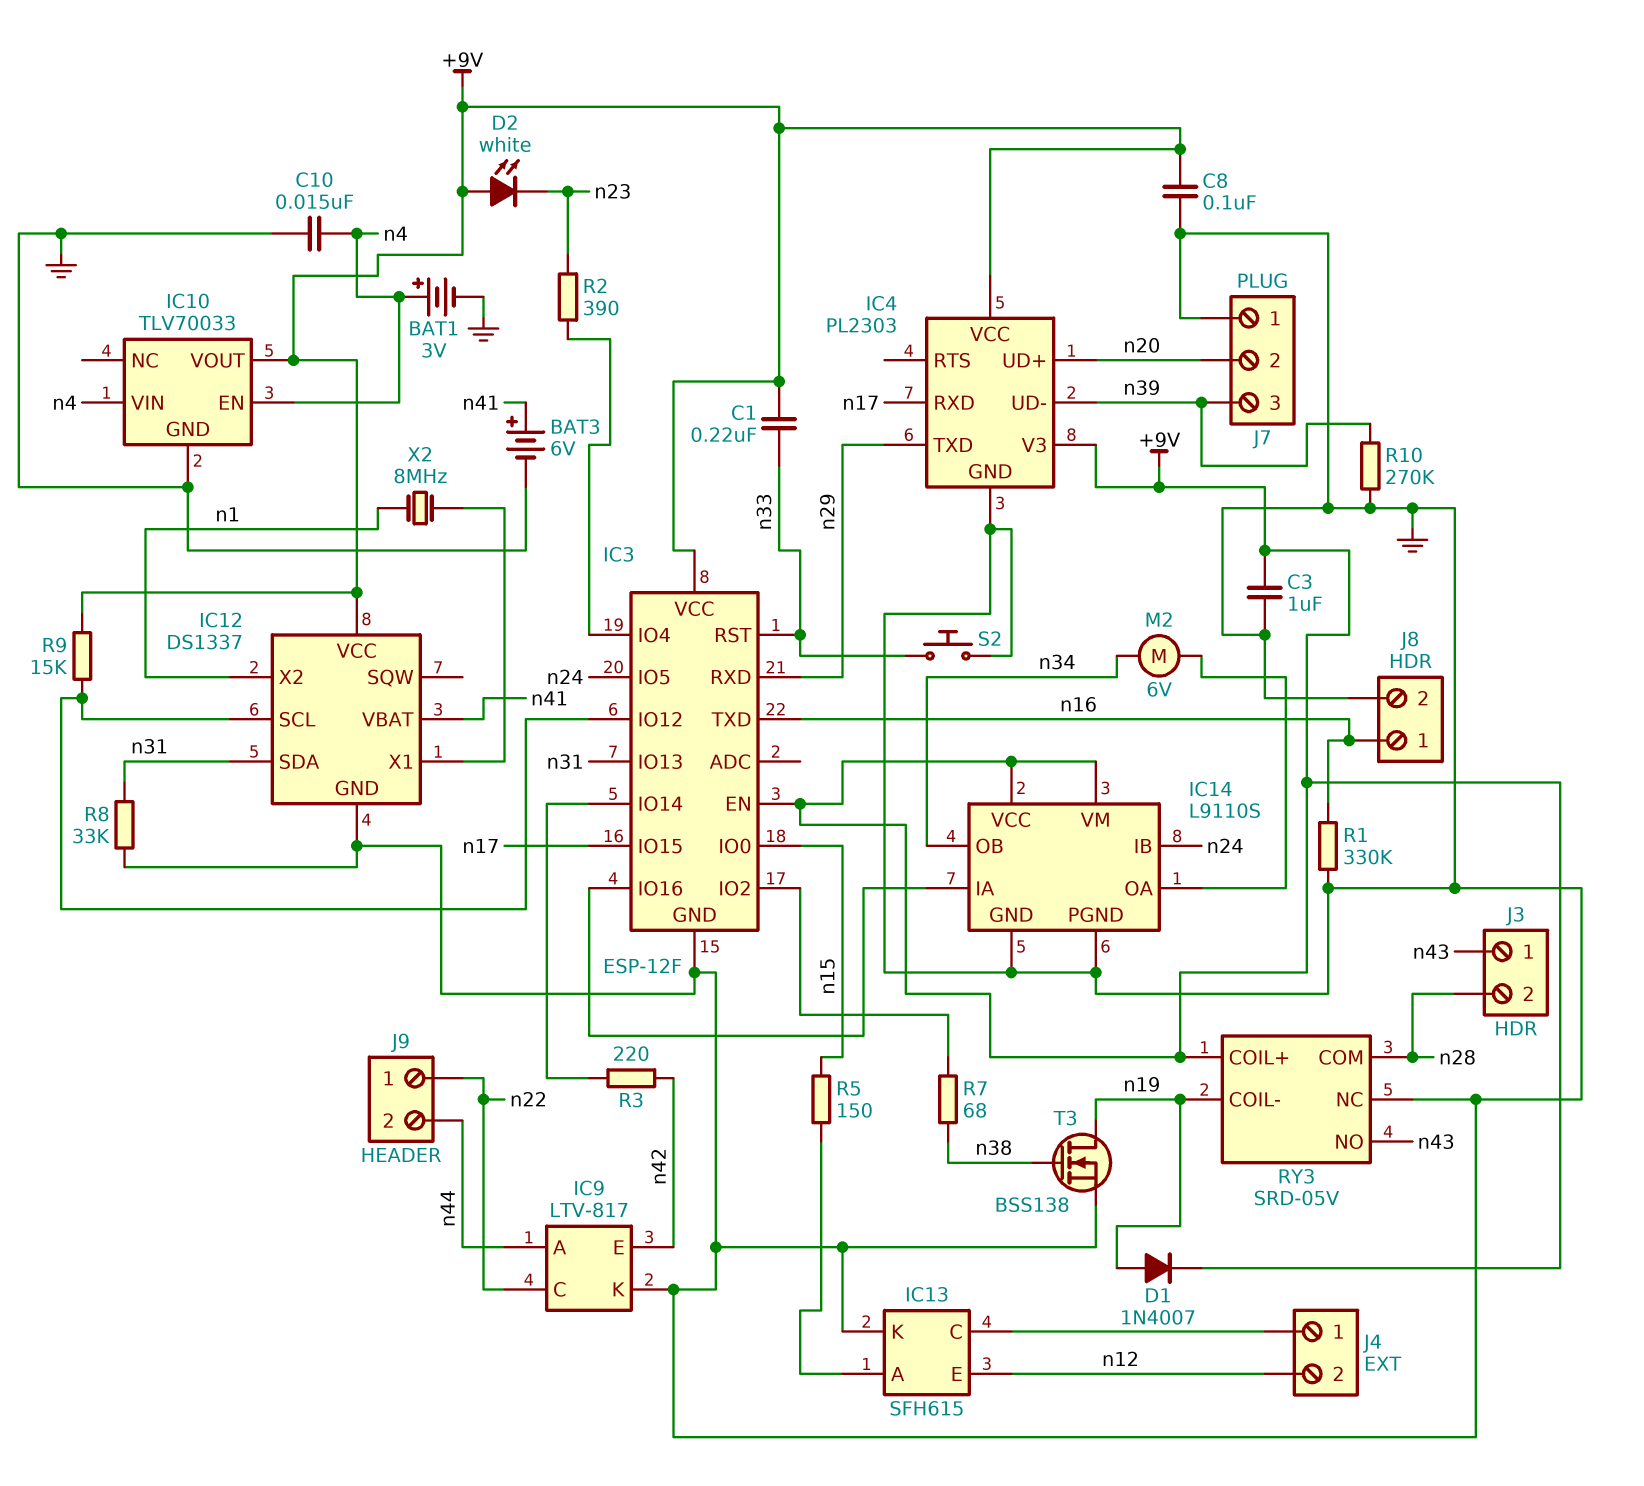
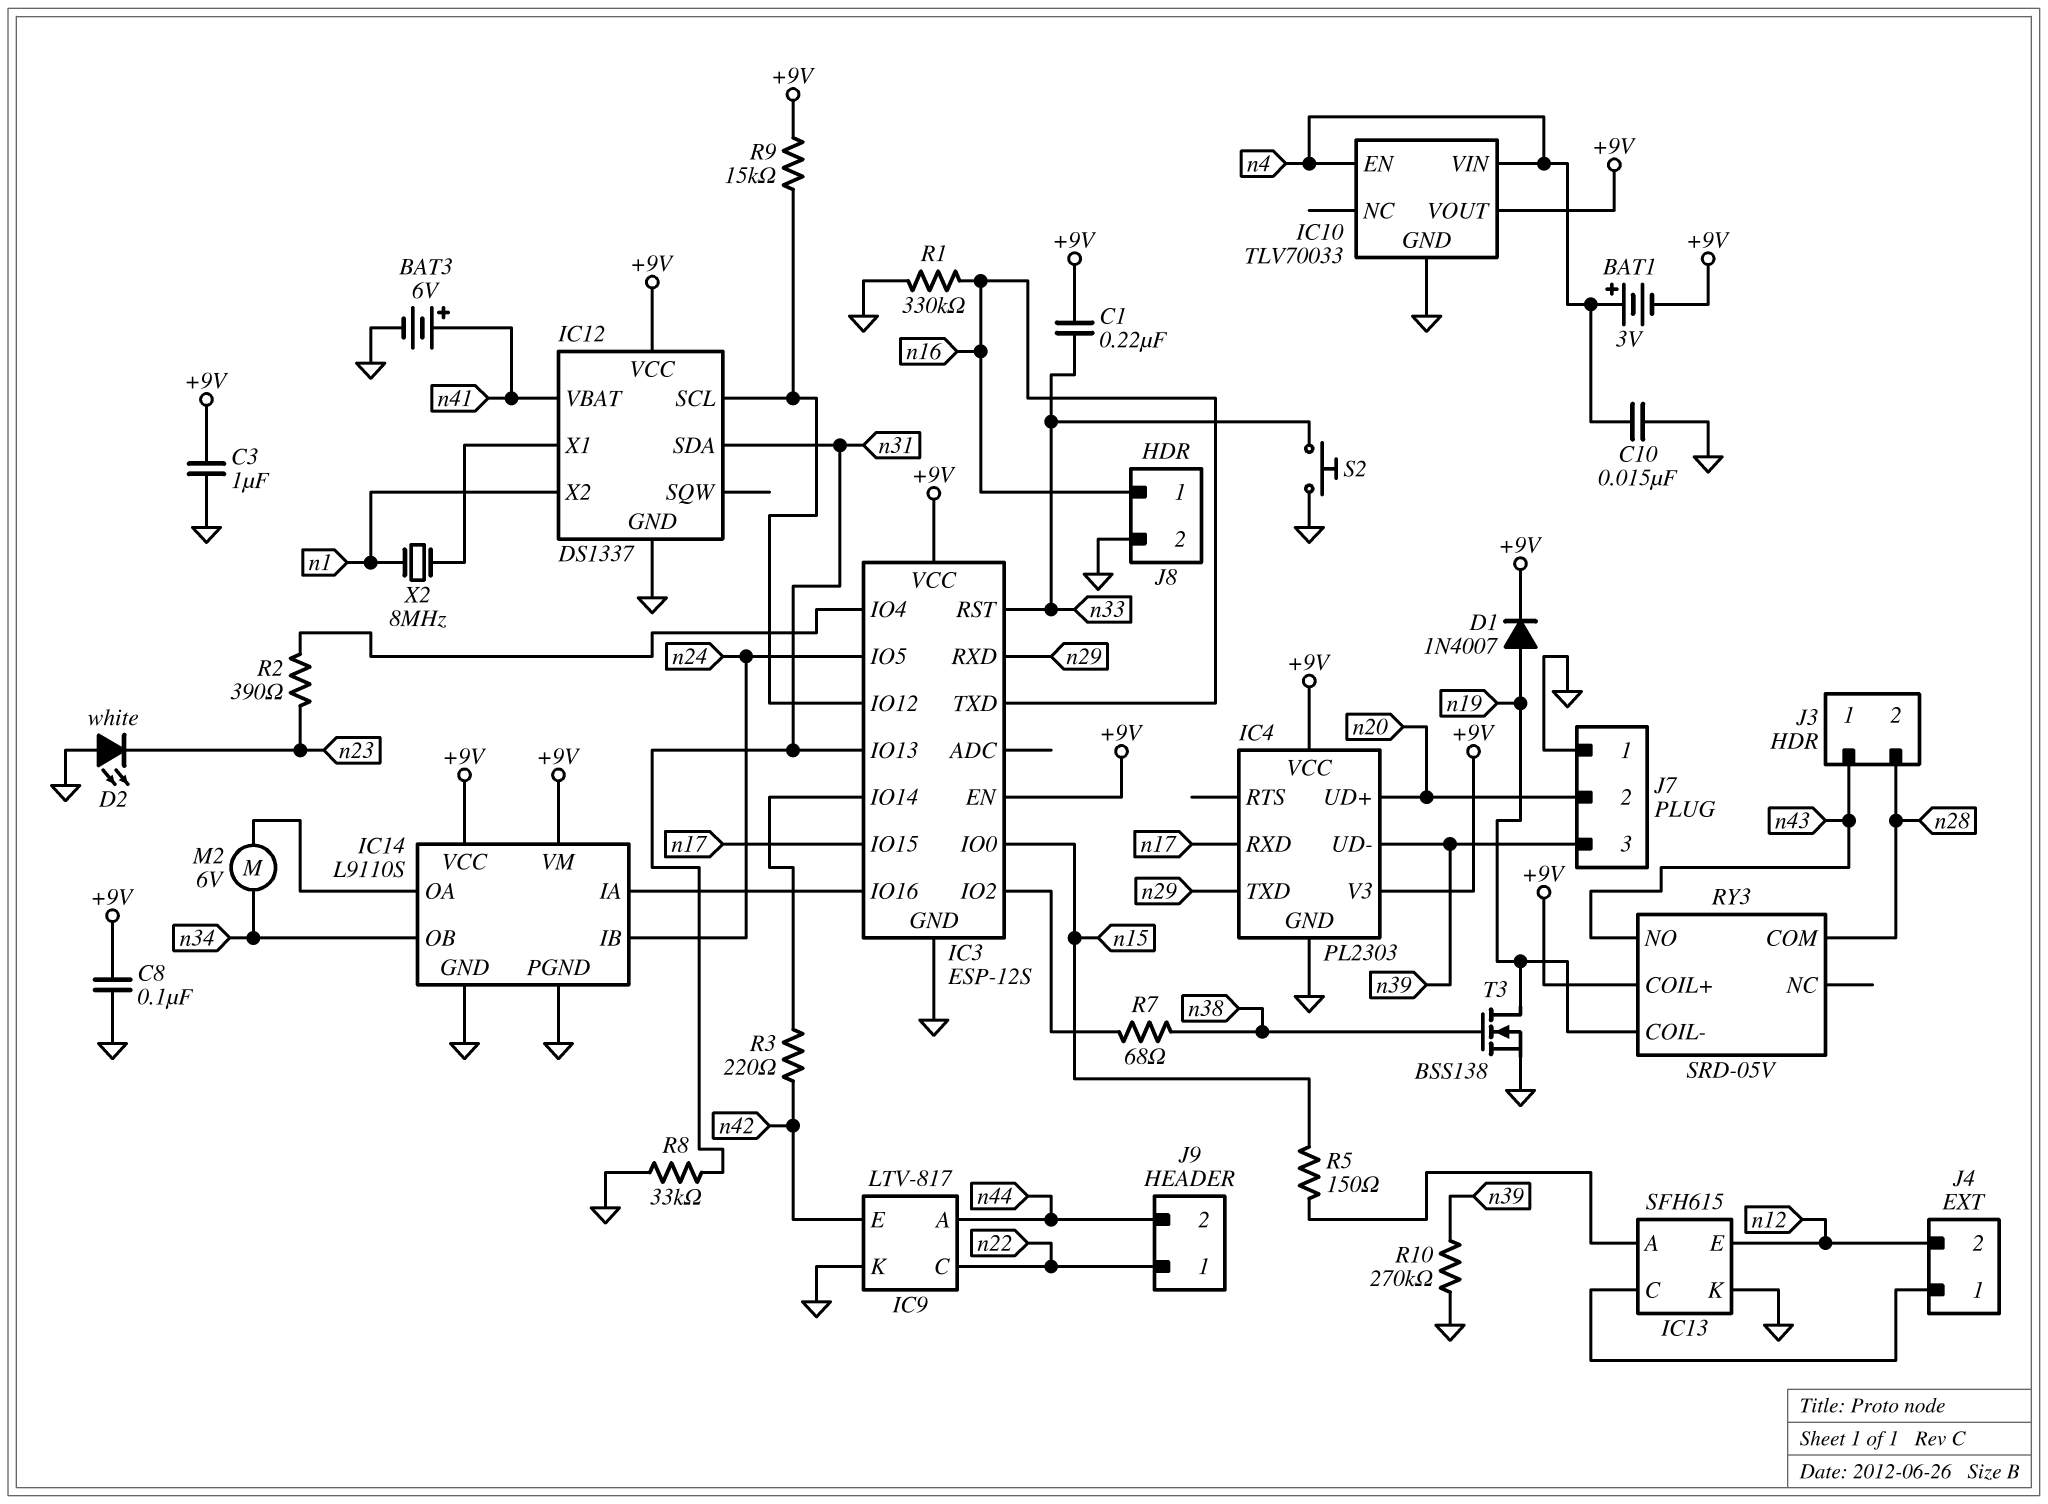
BAT1: 3V (plus n4, minus GND) -> 3V (plus n4, minus +9V)
D2: LED white (A +9V, K n23) -> LED white (A GND, K n23)
IC3: ESP-12F -> ESP-12S
RY3 pin NC: GND -> none

